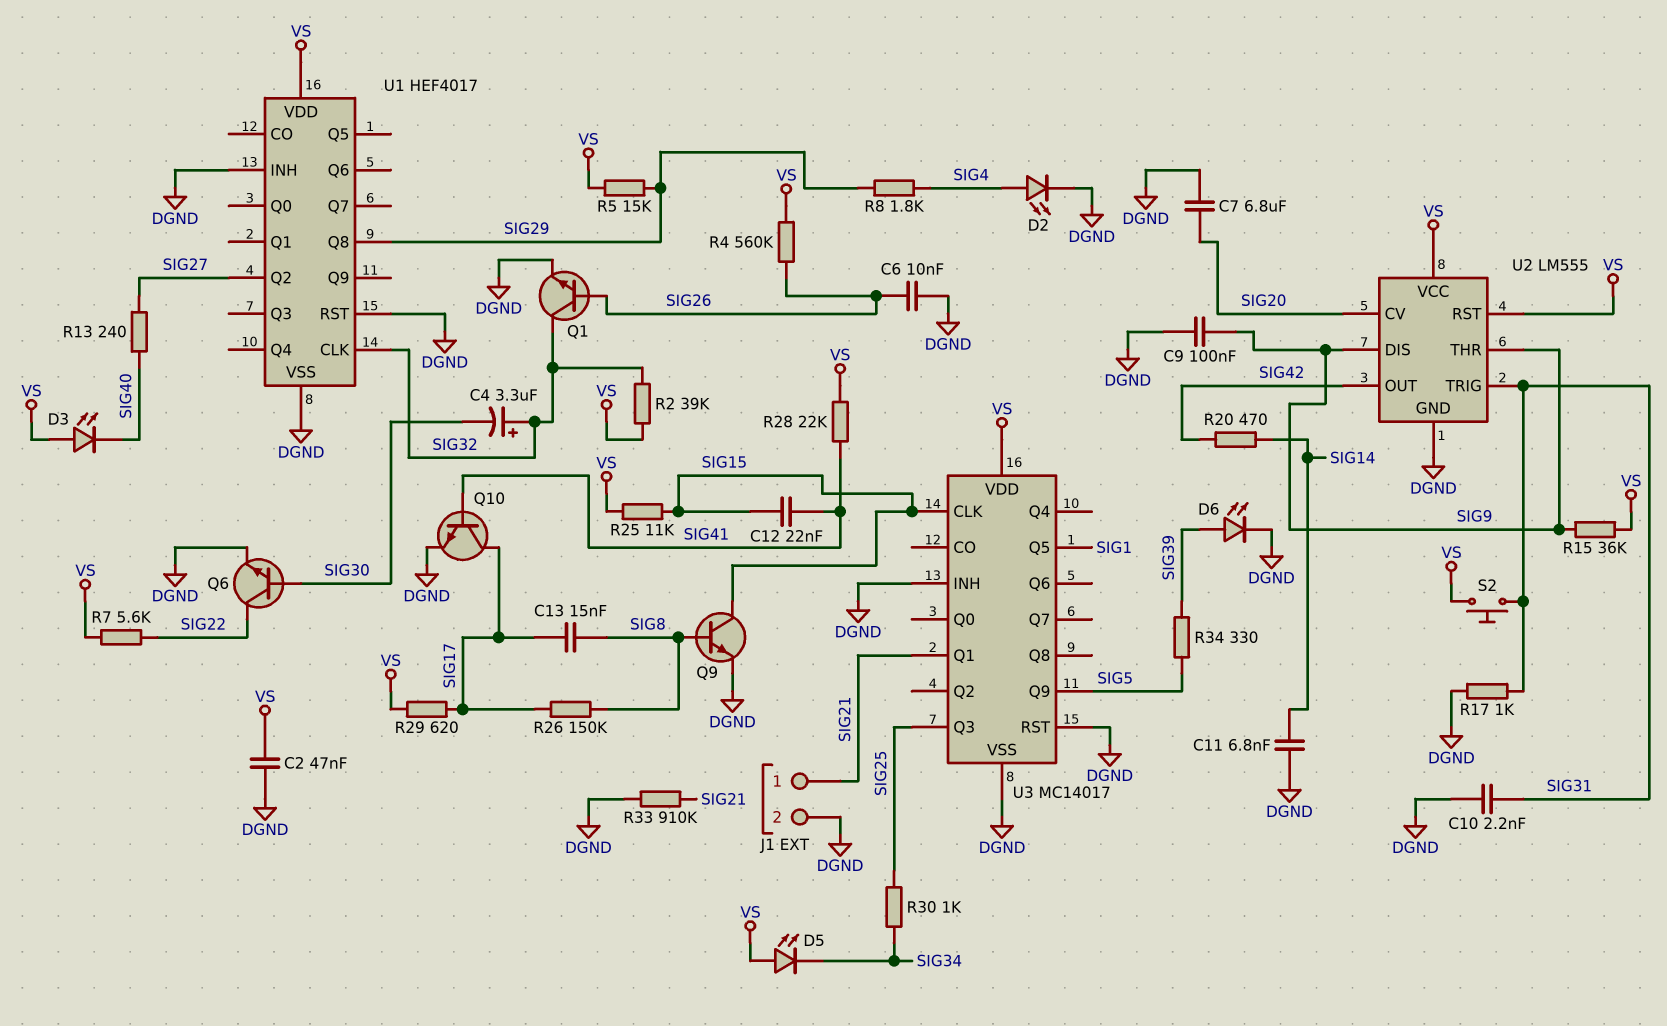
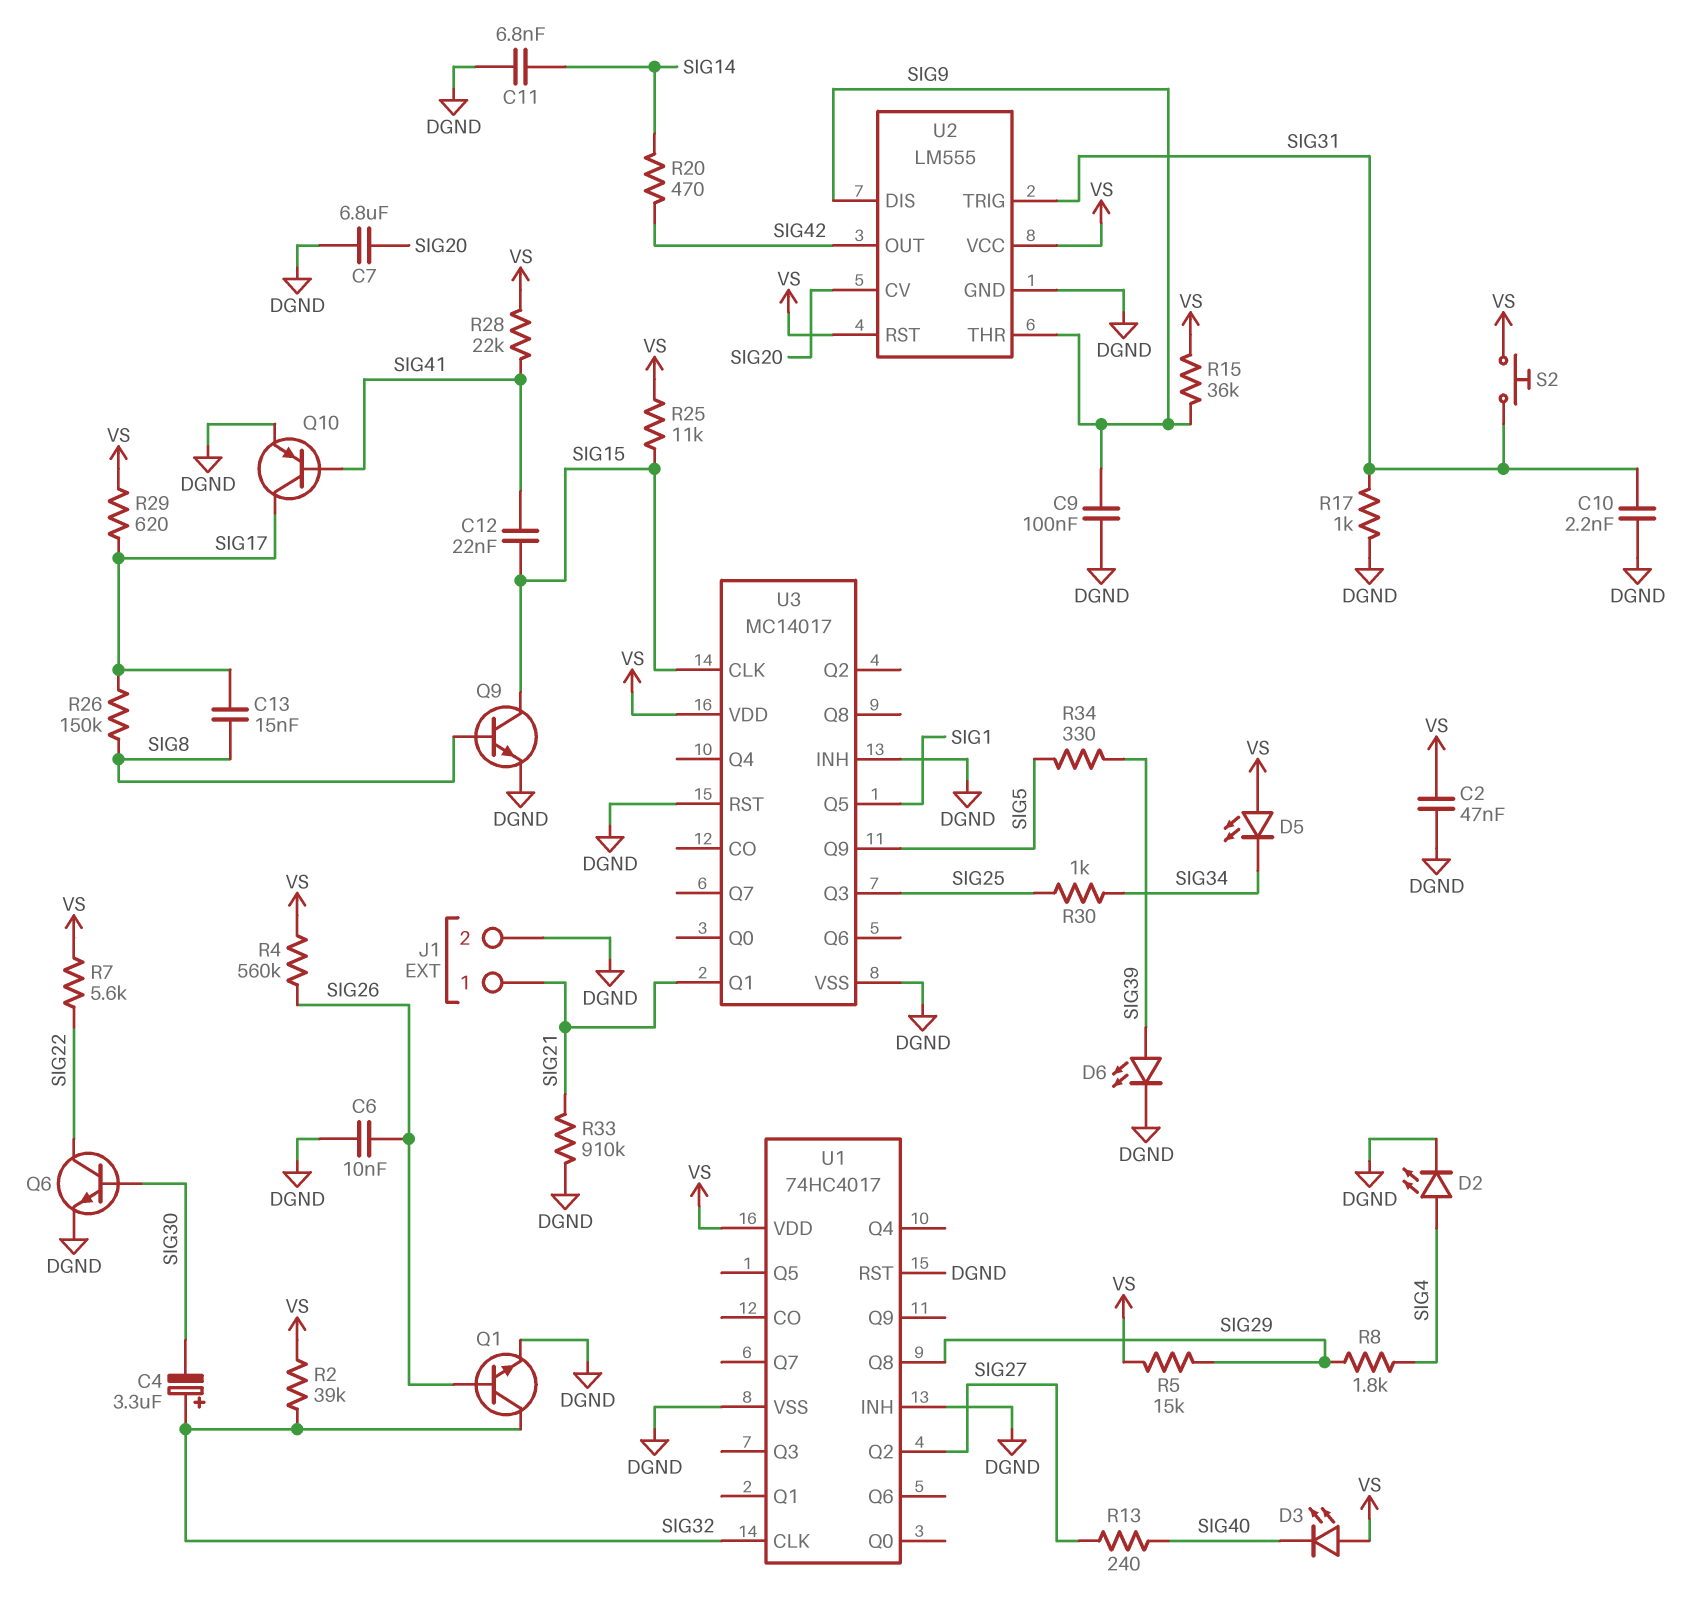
Q10: NPN (B SIG41, C SIG17, E DGND) -> PNP (B SIG41, C SIG17, E DGND)
U1: HEF4017 -> 74HC4017

